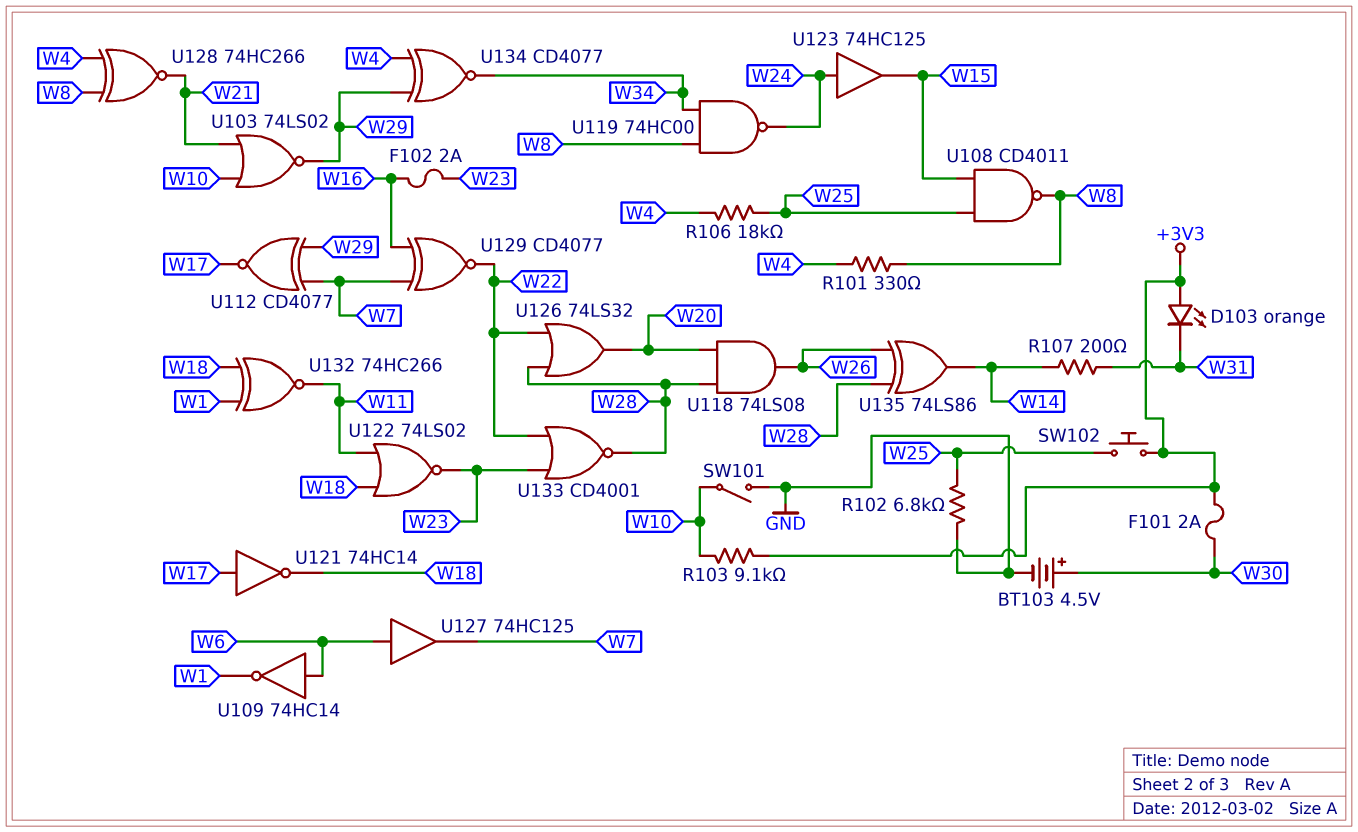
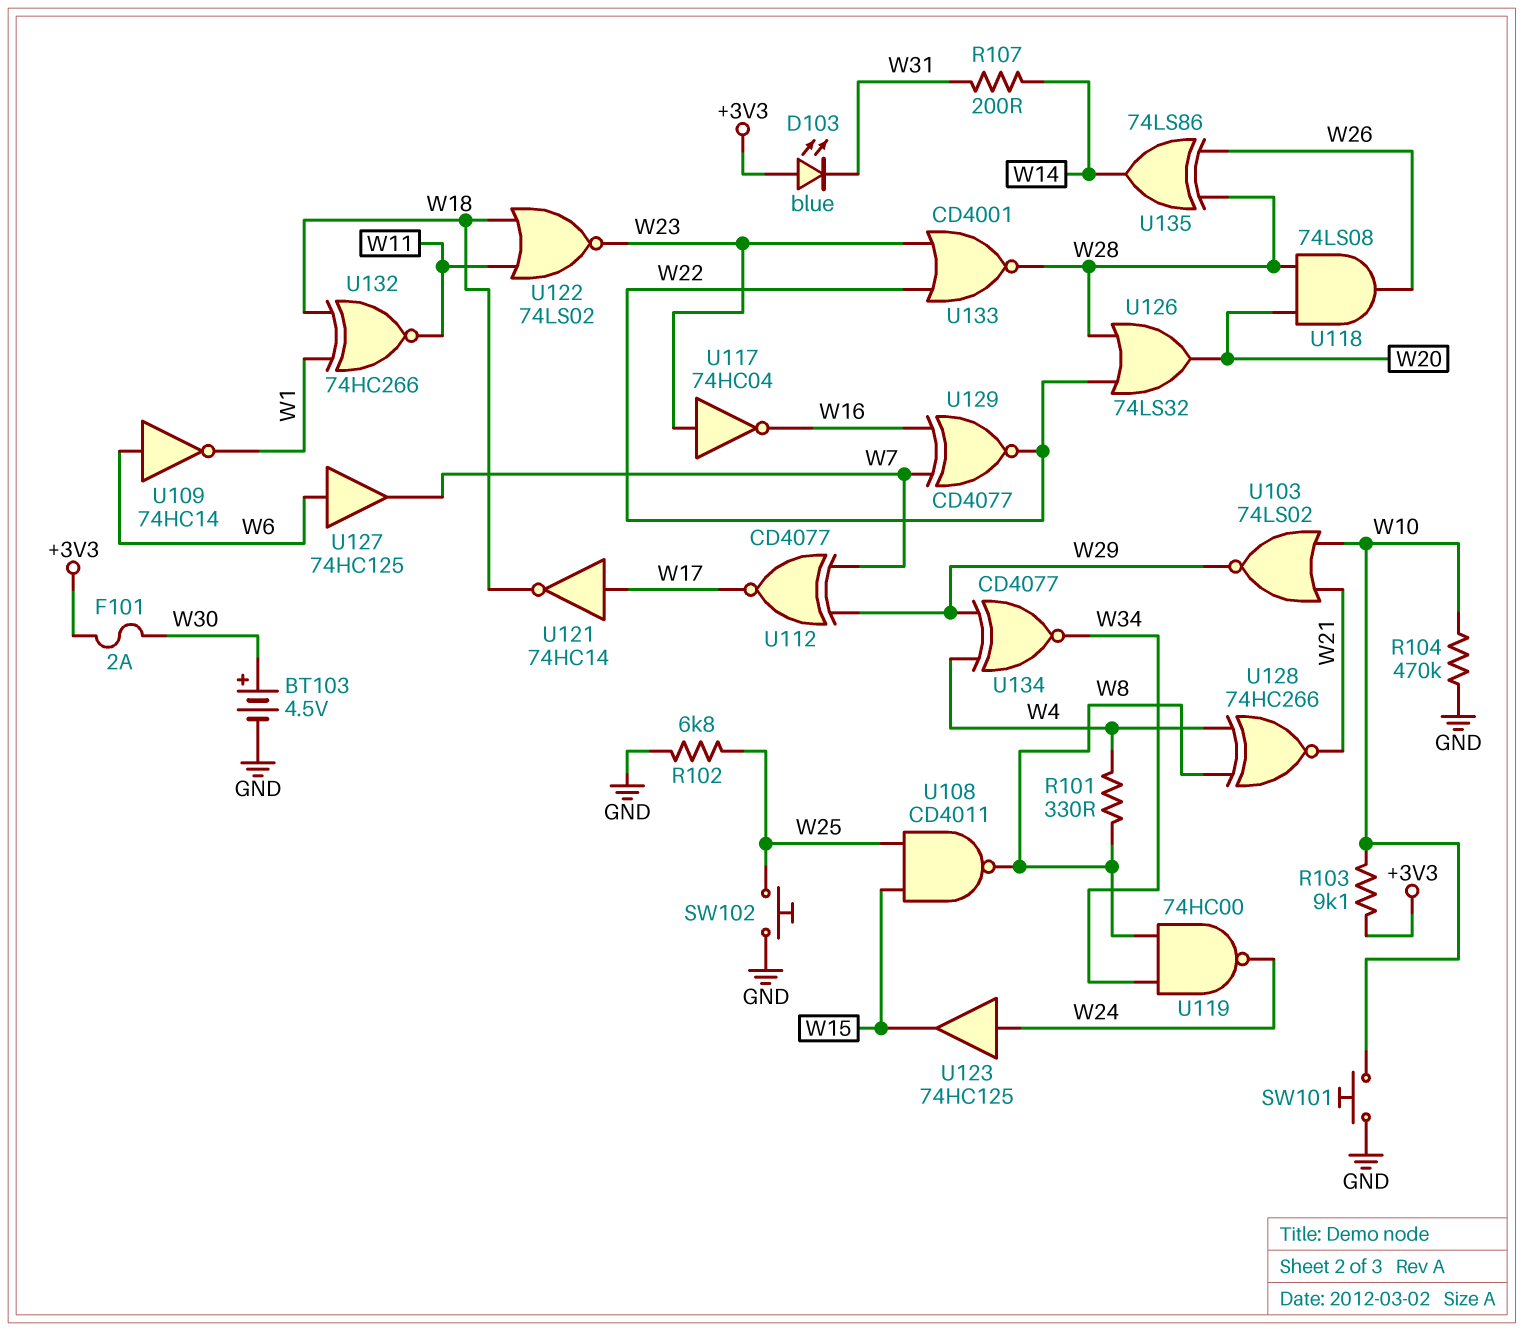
D103: LED orange (A +3V3, K W31) -> LED blue (A +3V3, K W31)
F102: 2A (W16, W23) -> none
R104: none -> 470k (GND, W10)
R106: 18k (W4, W25) -> none
SW101: switch (GND, W10) -> button (GND, W10)
SW102: button (+3V3, W25) -> button (GND, W25)
U117: none -> NOT 74HC04 (in W23, out W16)

